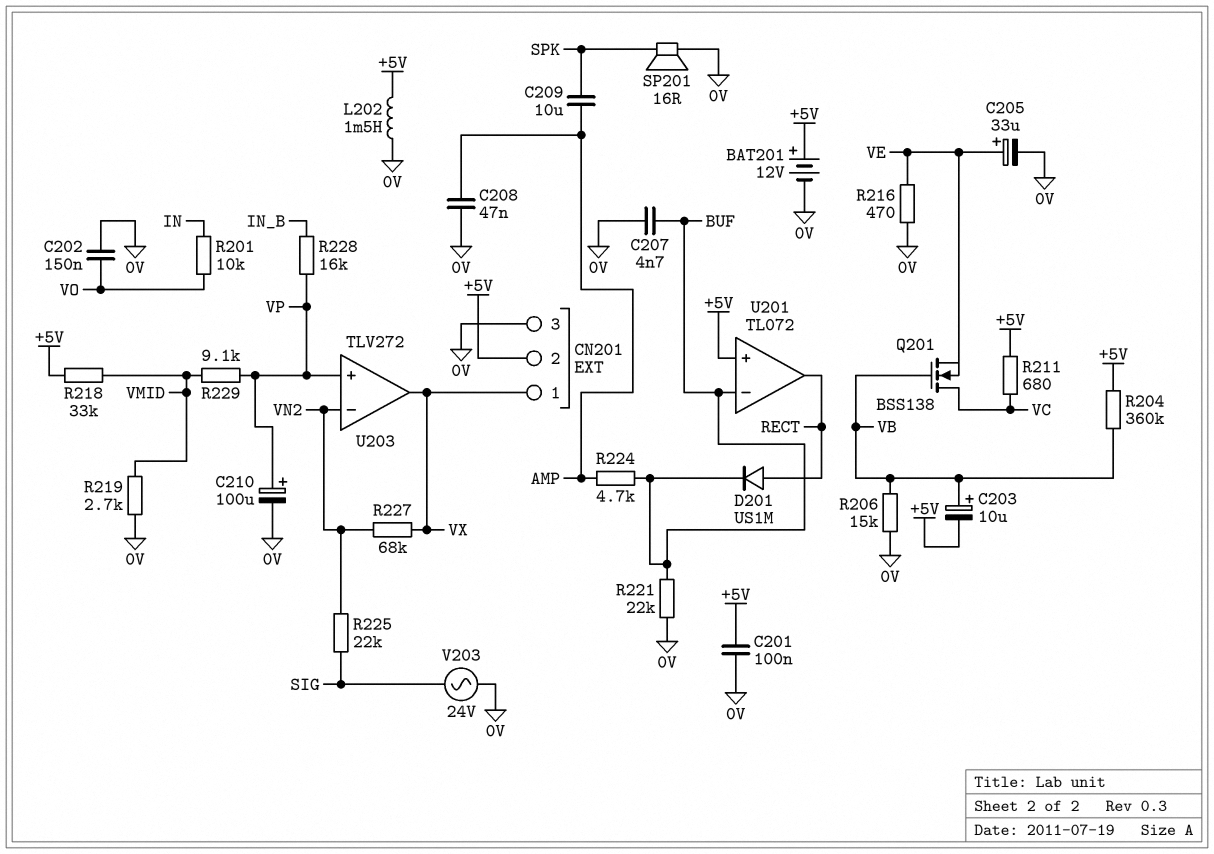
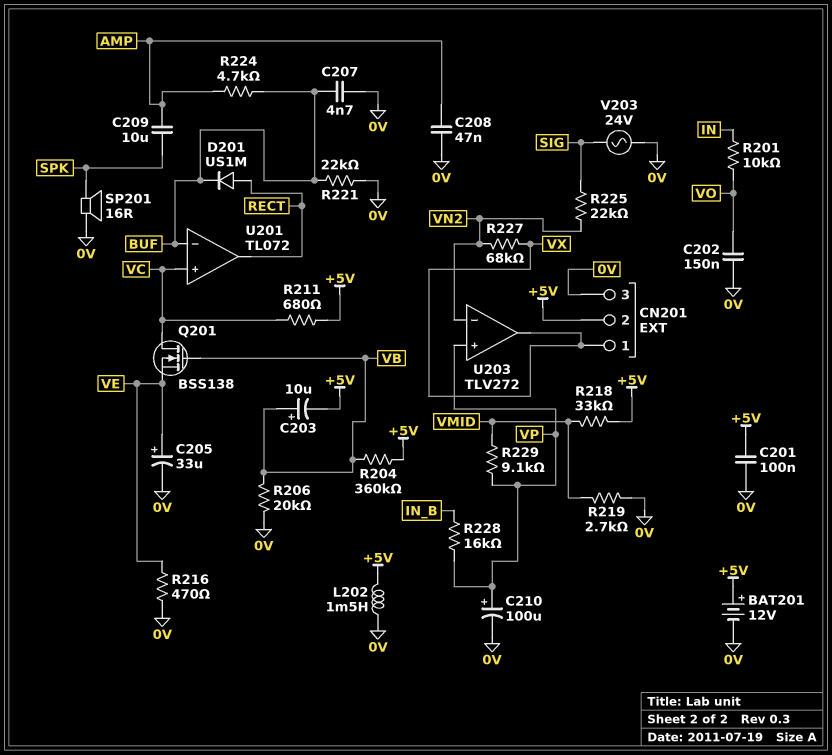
R206: 15k (0V, VB) -> 20k (0V, VB)
U201 pin in+: +5V -> VC

